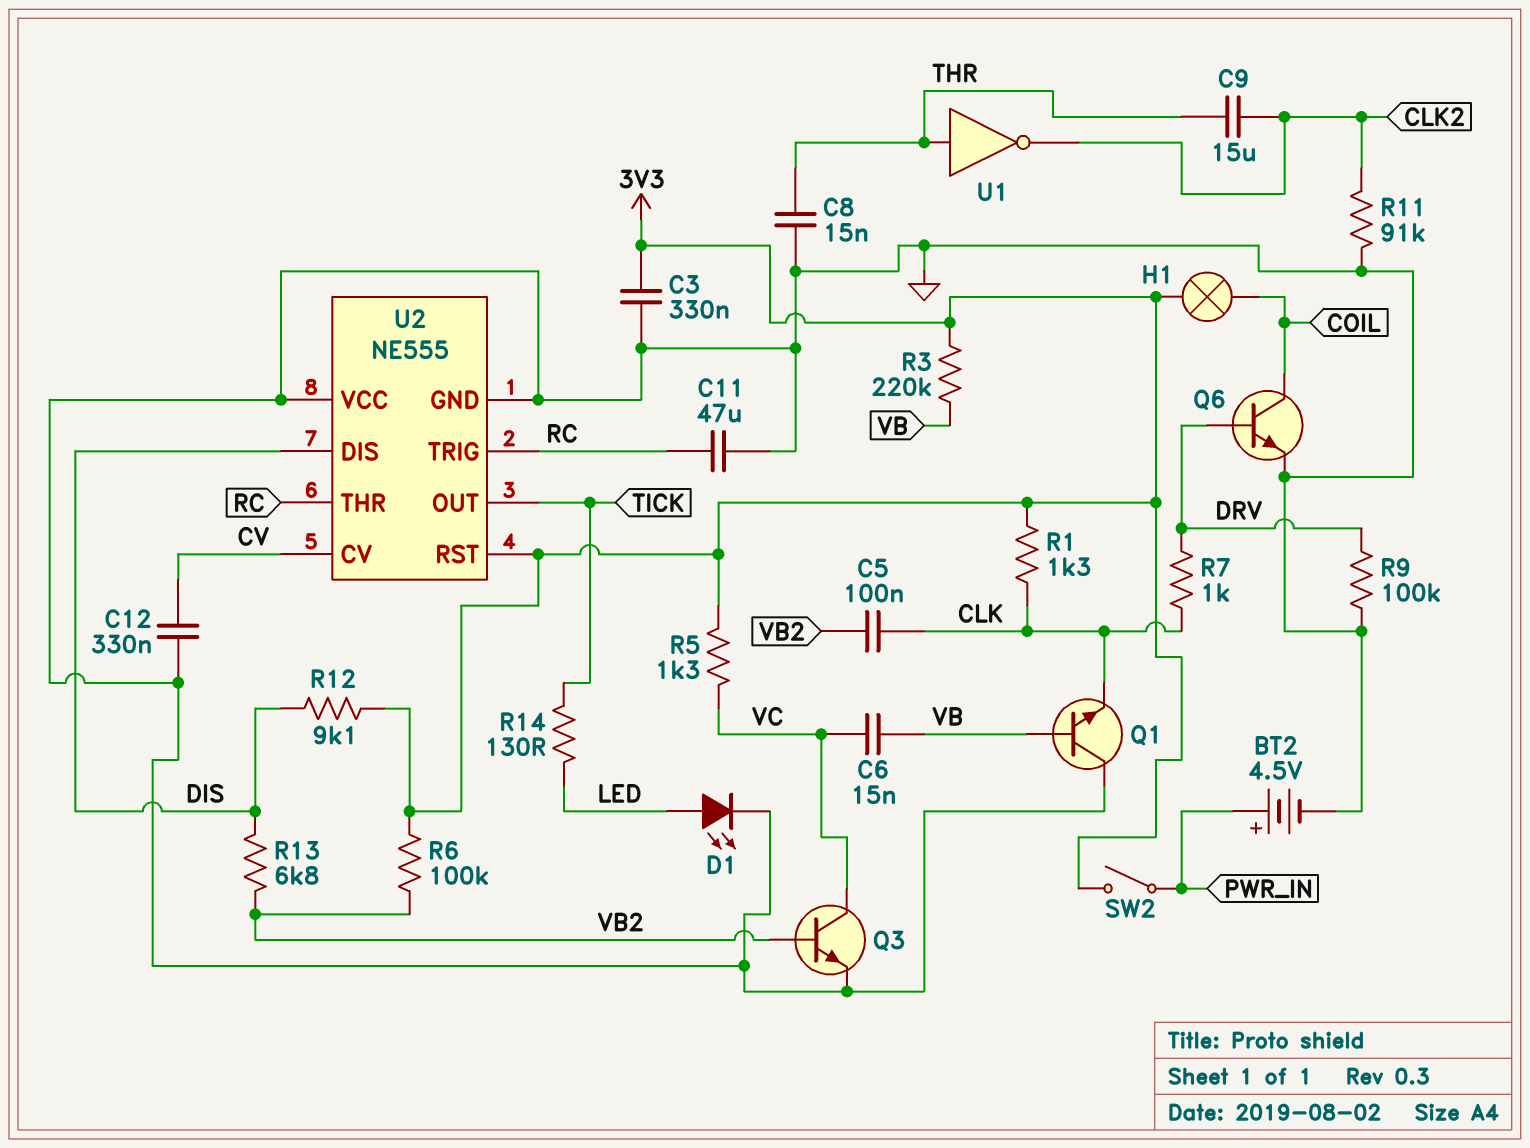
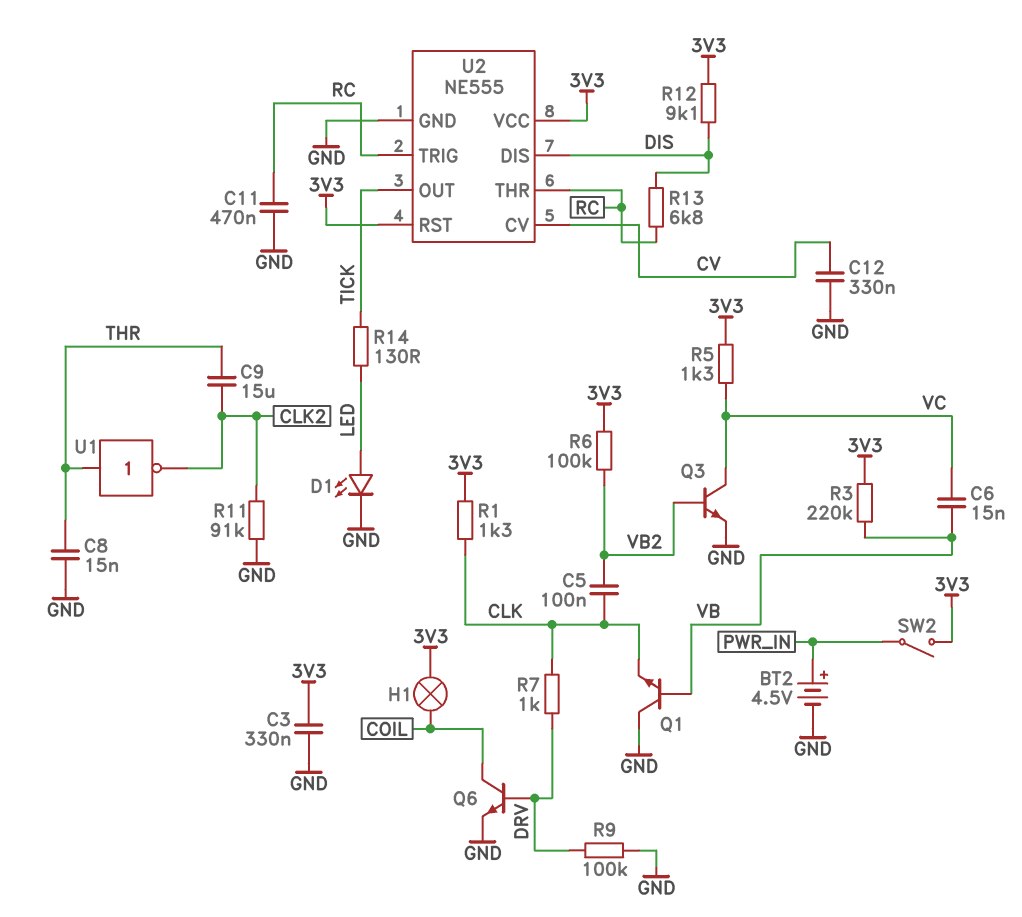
C11: 47uF (GND, RC) -> 470nF (GND, RC)
R13: 6.8k (DIS, VB2) -> 6.8k (DIS, RC)
U2 pin VCC: GND -> 3V3

